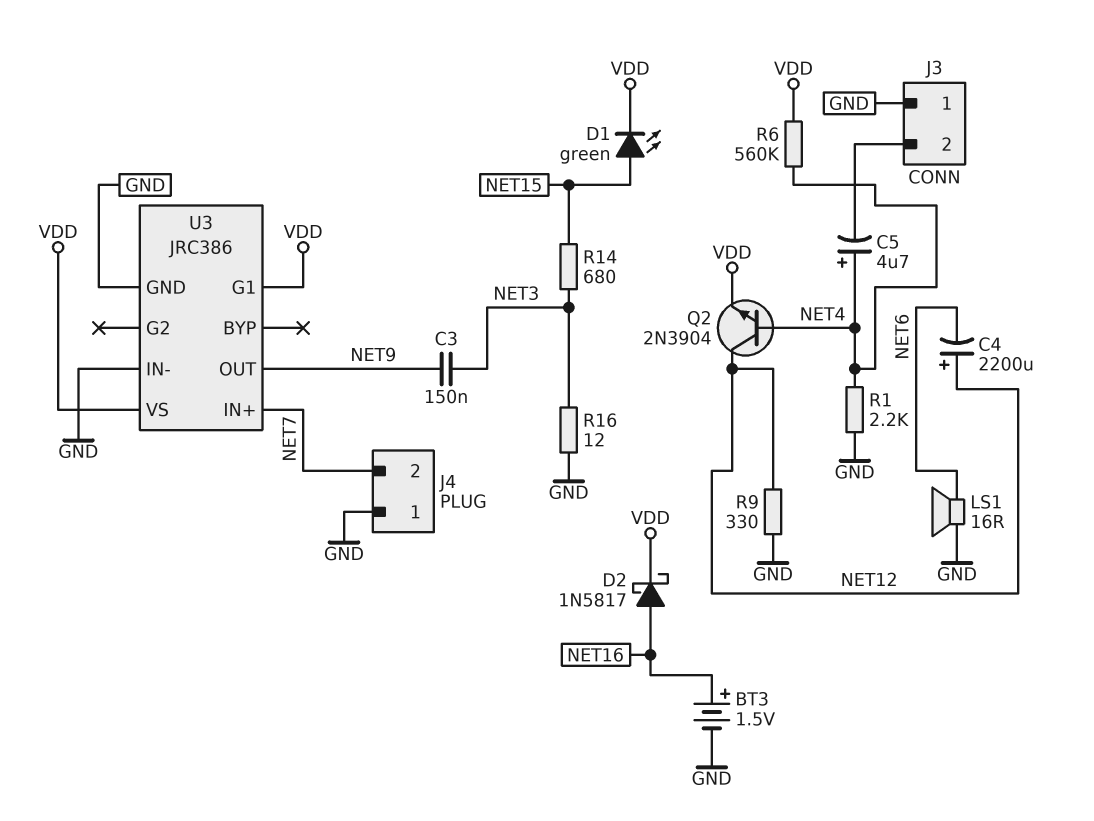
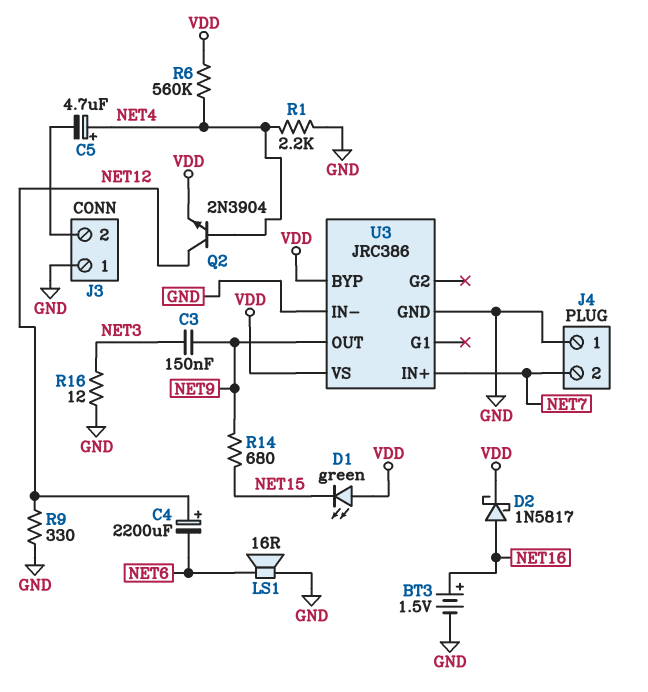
D1: LED green (A NET15, K VDD) -> LED green (A VDD, K NET15)
R14: 680 (NET3, NET15) -> 680 (NET9, NET15)
U3 pin BYP: none -> VDD
U3 pin G1: VDD -> none

